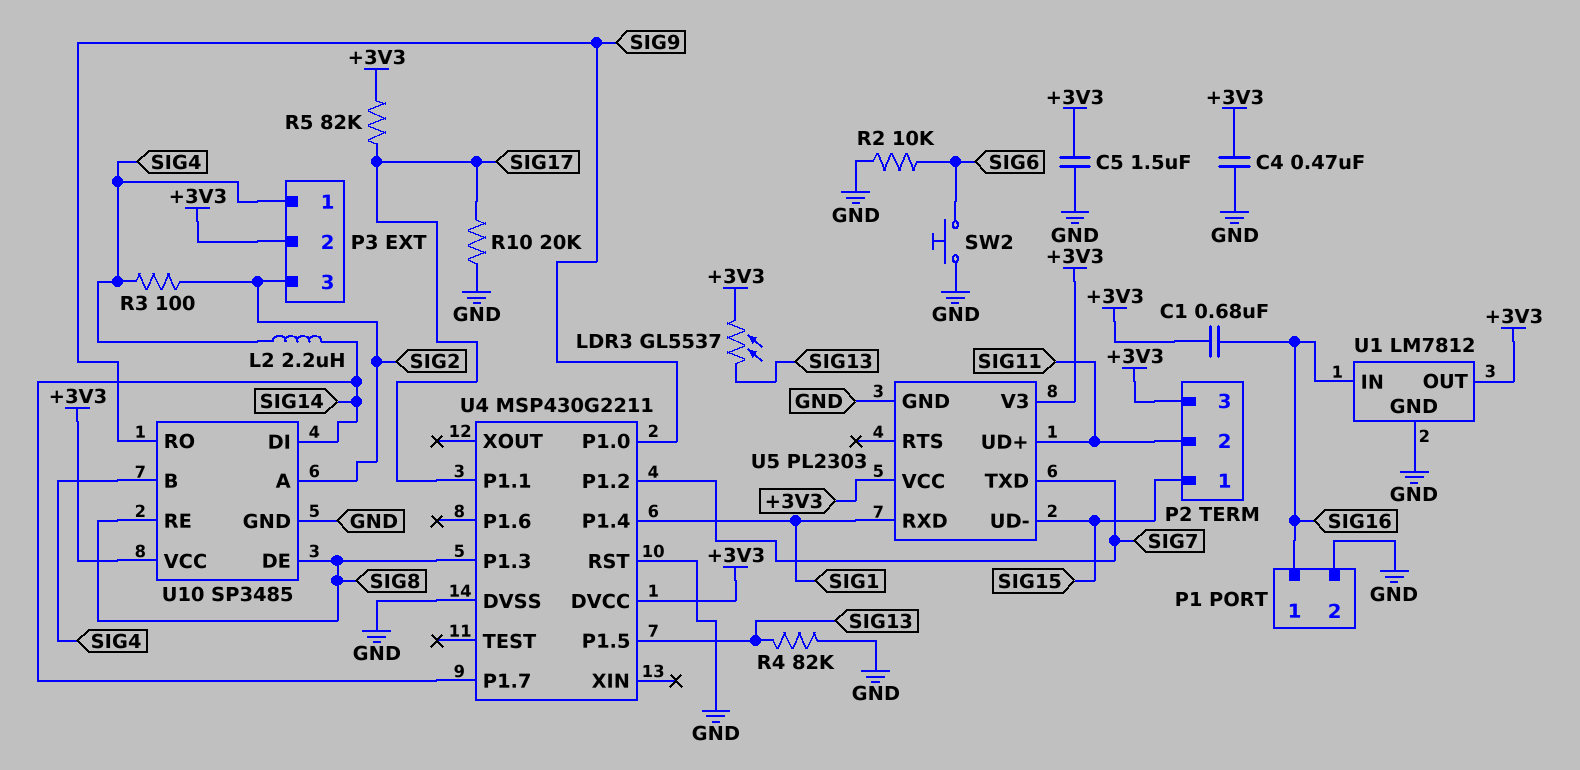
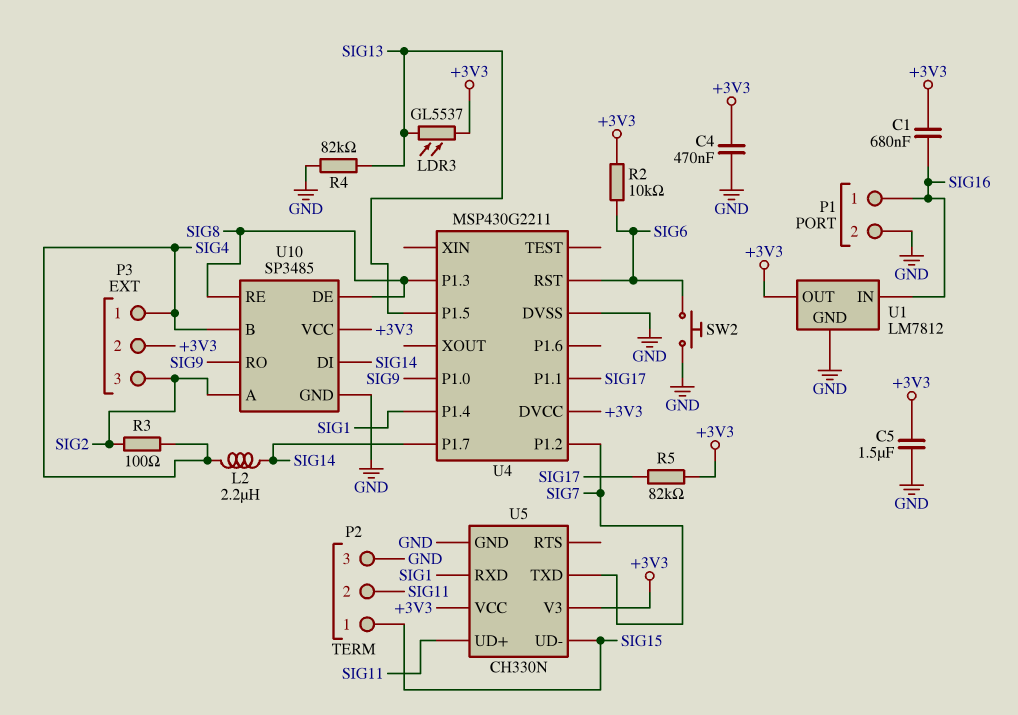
P2 pin 3: +3V3 -> GND
R2: 10k (GND, SIG6) -> 10k (+3V3, SIG6)
R10: 20k (GND, SIG17) -> none
U4 pin RST: GND -> SIG6
U5: PL2303 -> CH330N

